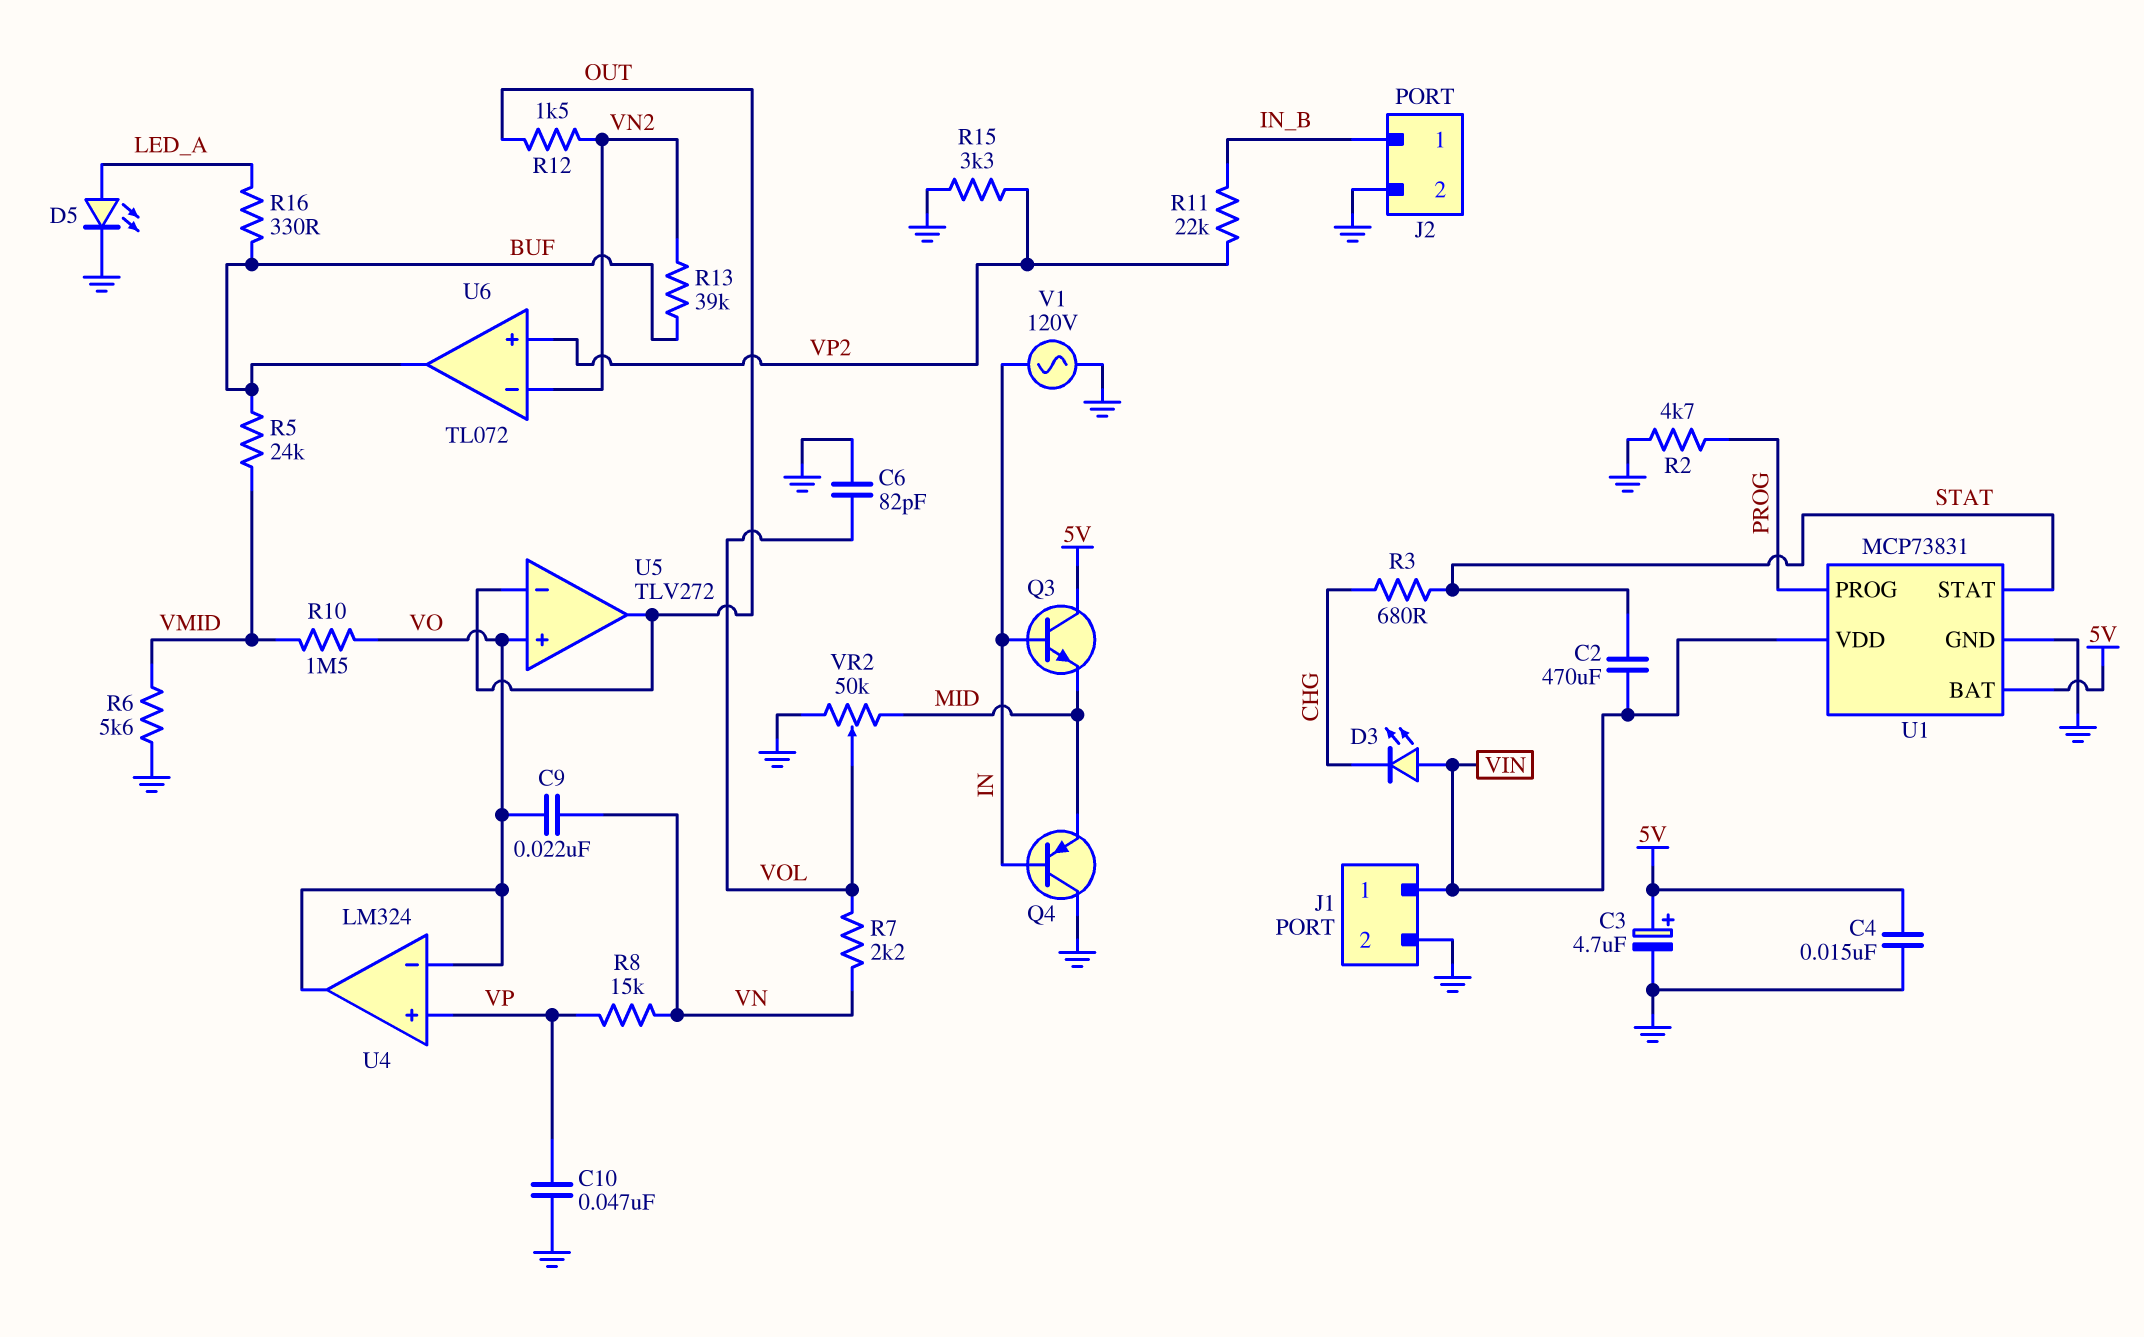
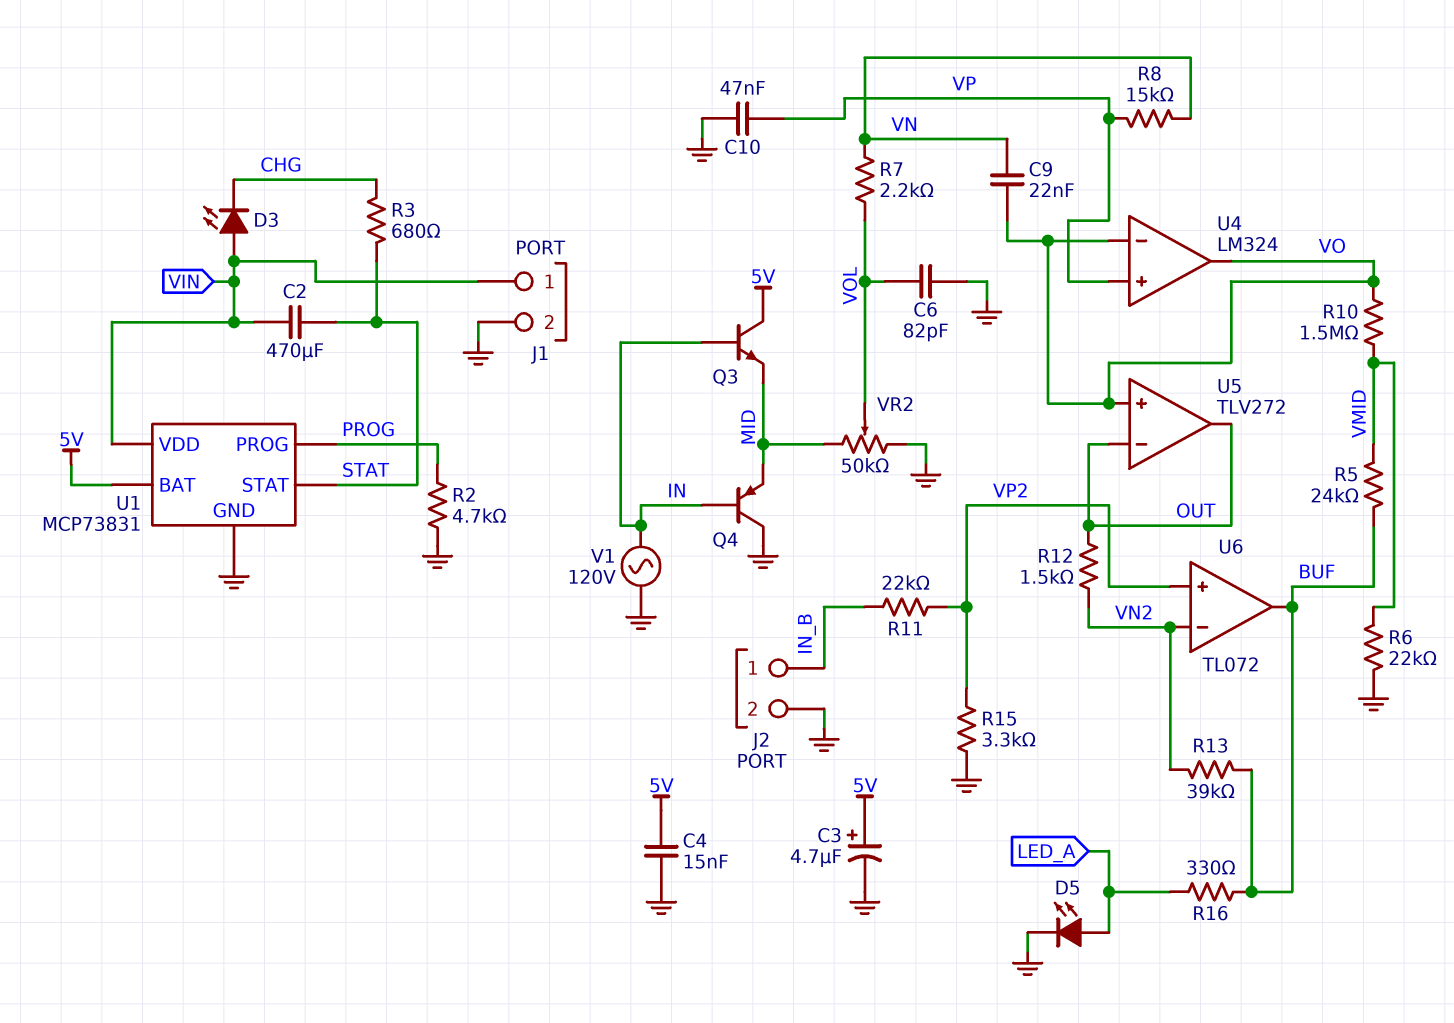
R6: 5.6k (GND, VMID) -> 22k (GND, VMID)

